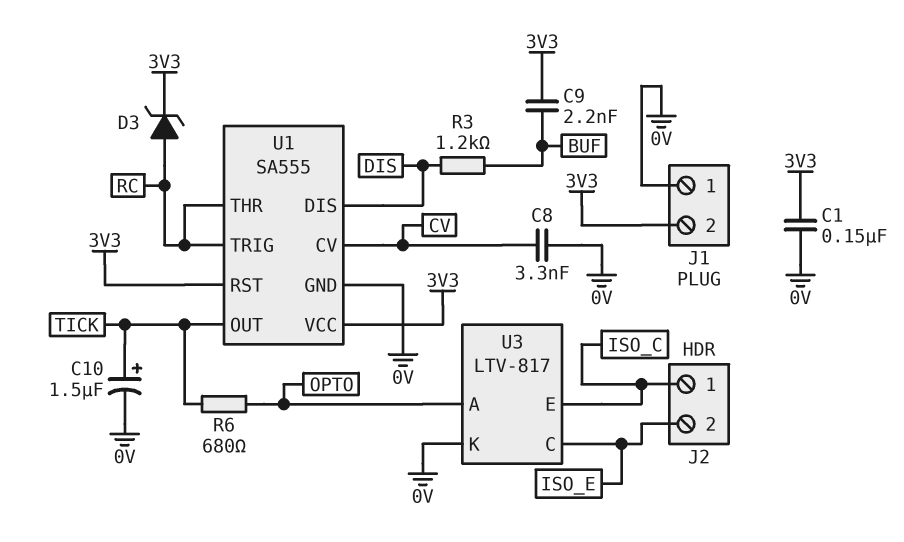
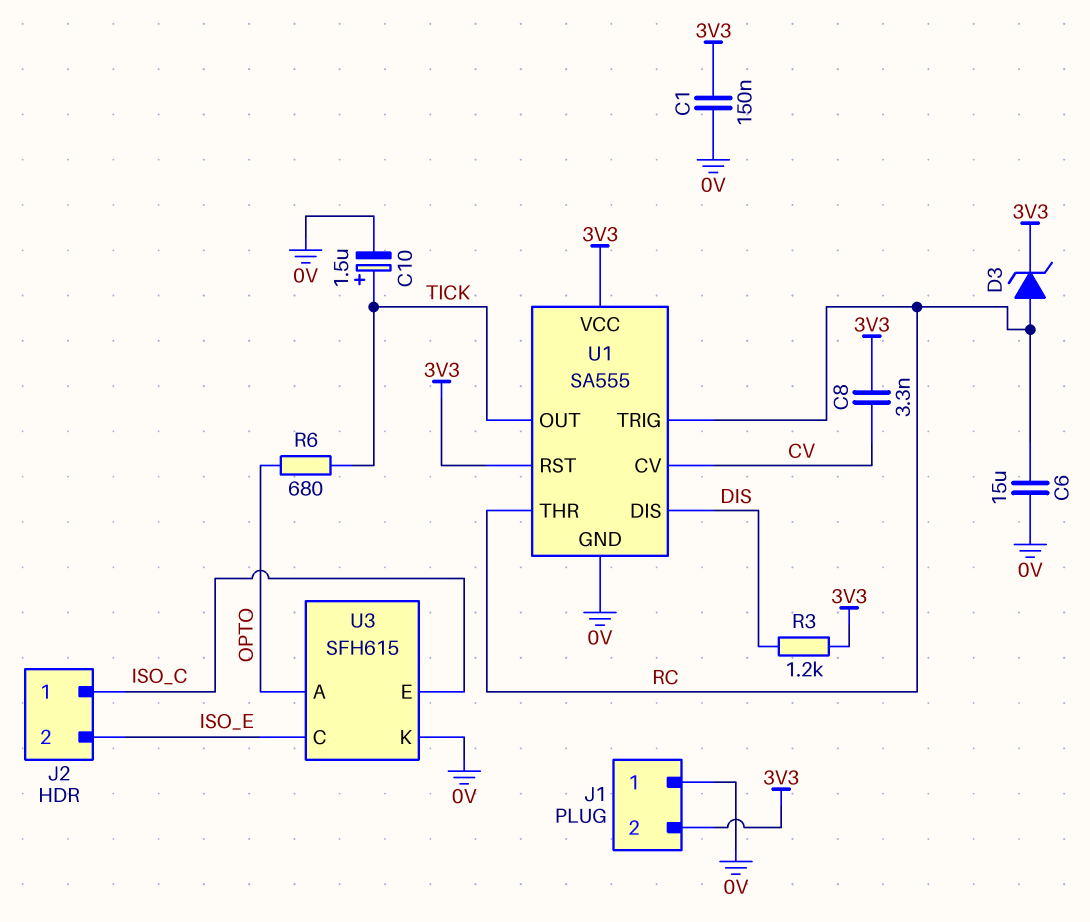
C6: none -> 15uF (0V, RC)
C8: 3.3nF (0V, CV) -> 3.3nF (3V3, CV)
C9: 2.2nF (3V3, BUF) -> none
R3: 1.2k (BUF, DIS) -> 1.2k (3V3, DIS)
U3: LTV-817 -> SFH615

